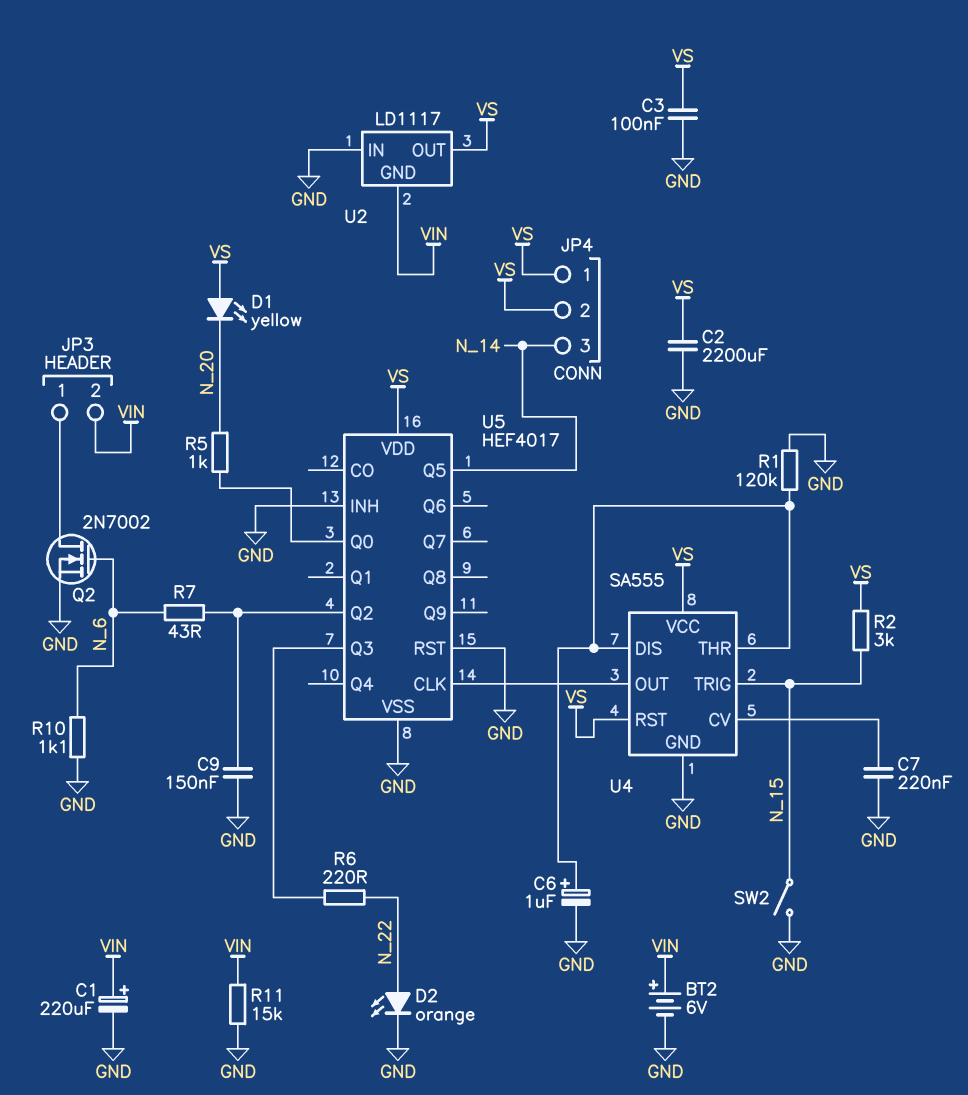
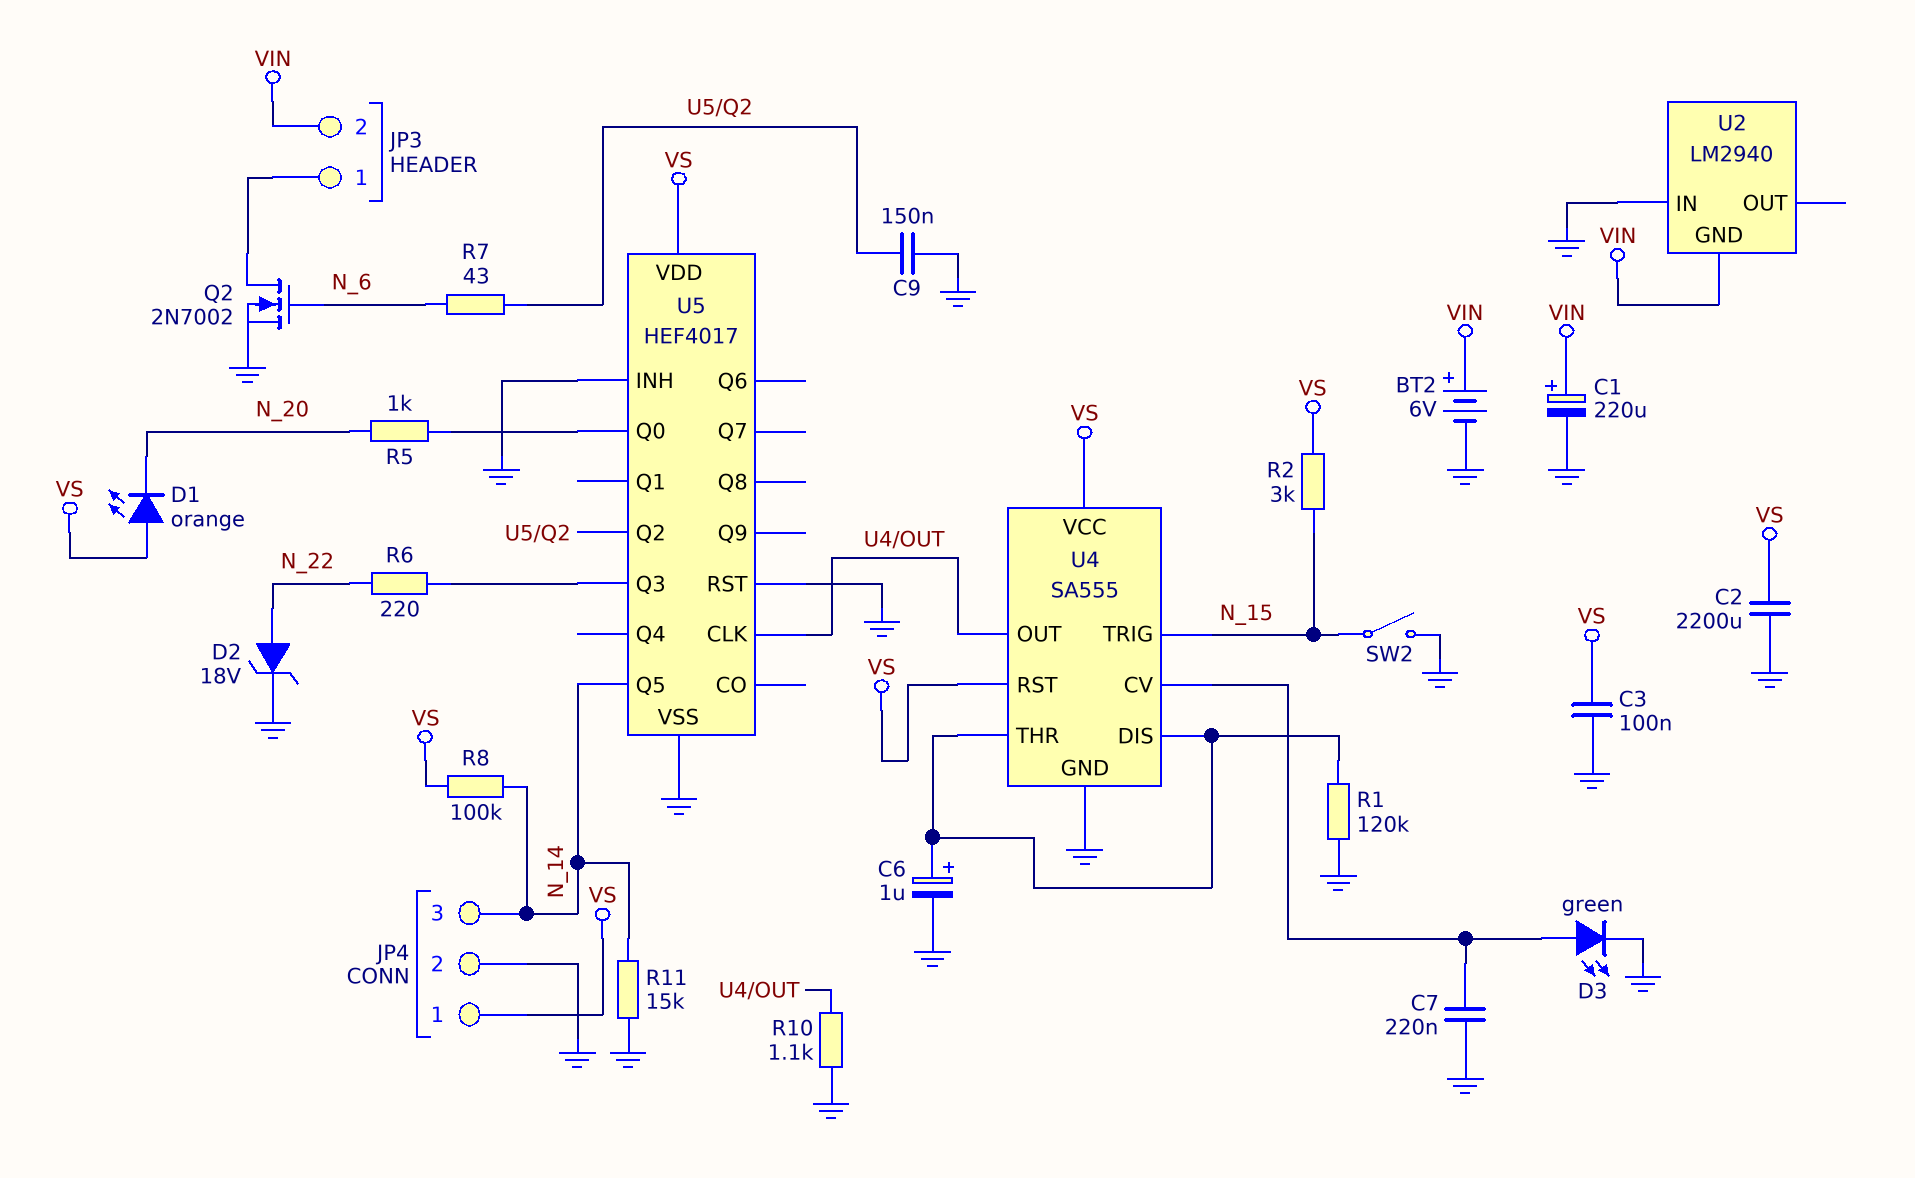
D1: LED yellow (A VS, K N_20) -> LED orange (A VS, K N_20)
D2: LED orange (A N_22, K GND) -> zener 18V (A N_22, K GND)
D3: none -> LED green (A U4/CV, K GND)
JP4 pin 2: VS -> GND
R8: none -> 100k (N_14, VS)
R10: 1.1k (GND, N_6) -> 1.1k (GND, U4/OUT)
R11: 15k (GND, VIN) -> 15k (GND, N_14)
U2: LD1117 -> LM2940
U2 pin OUT: VS -> none

